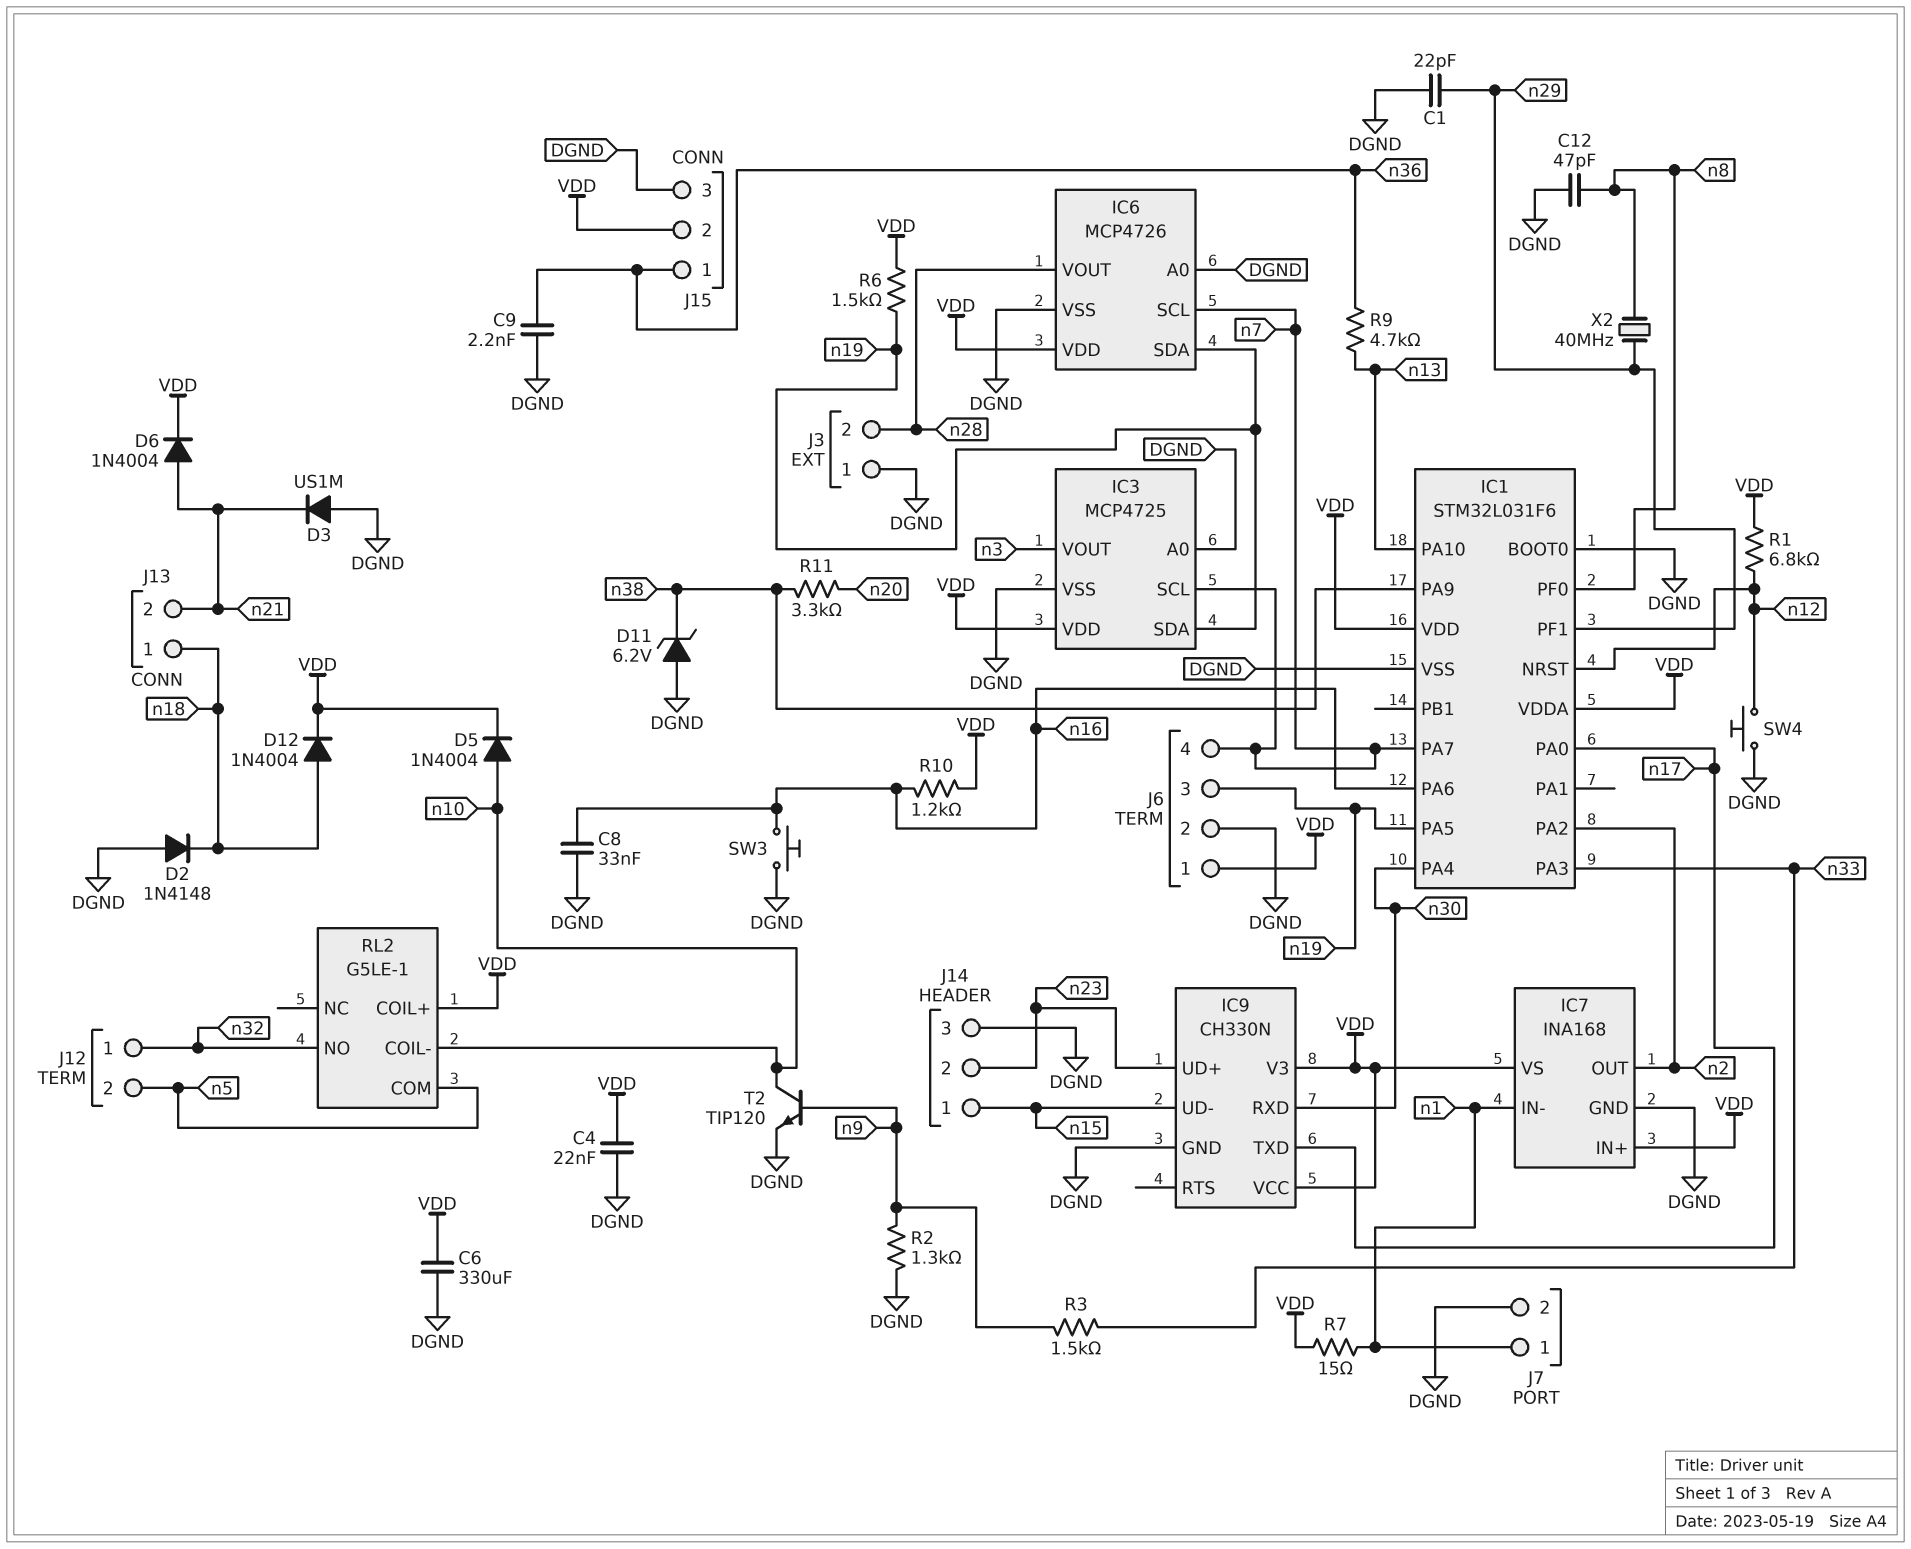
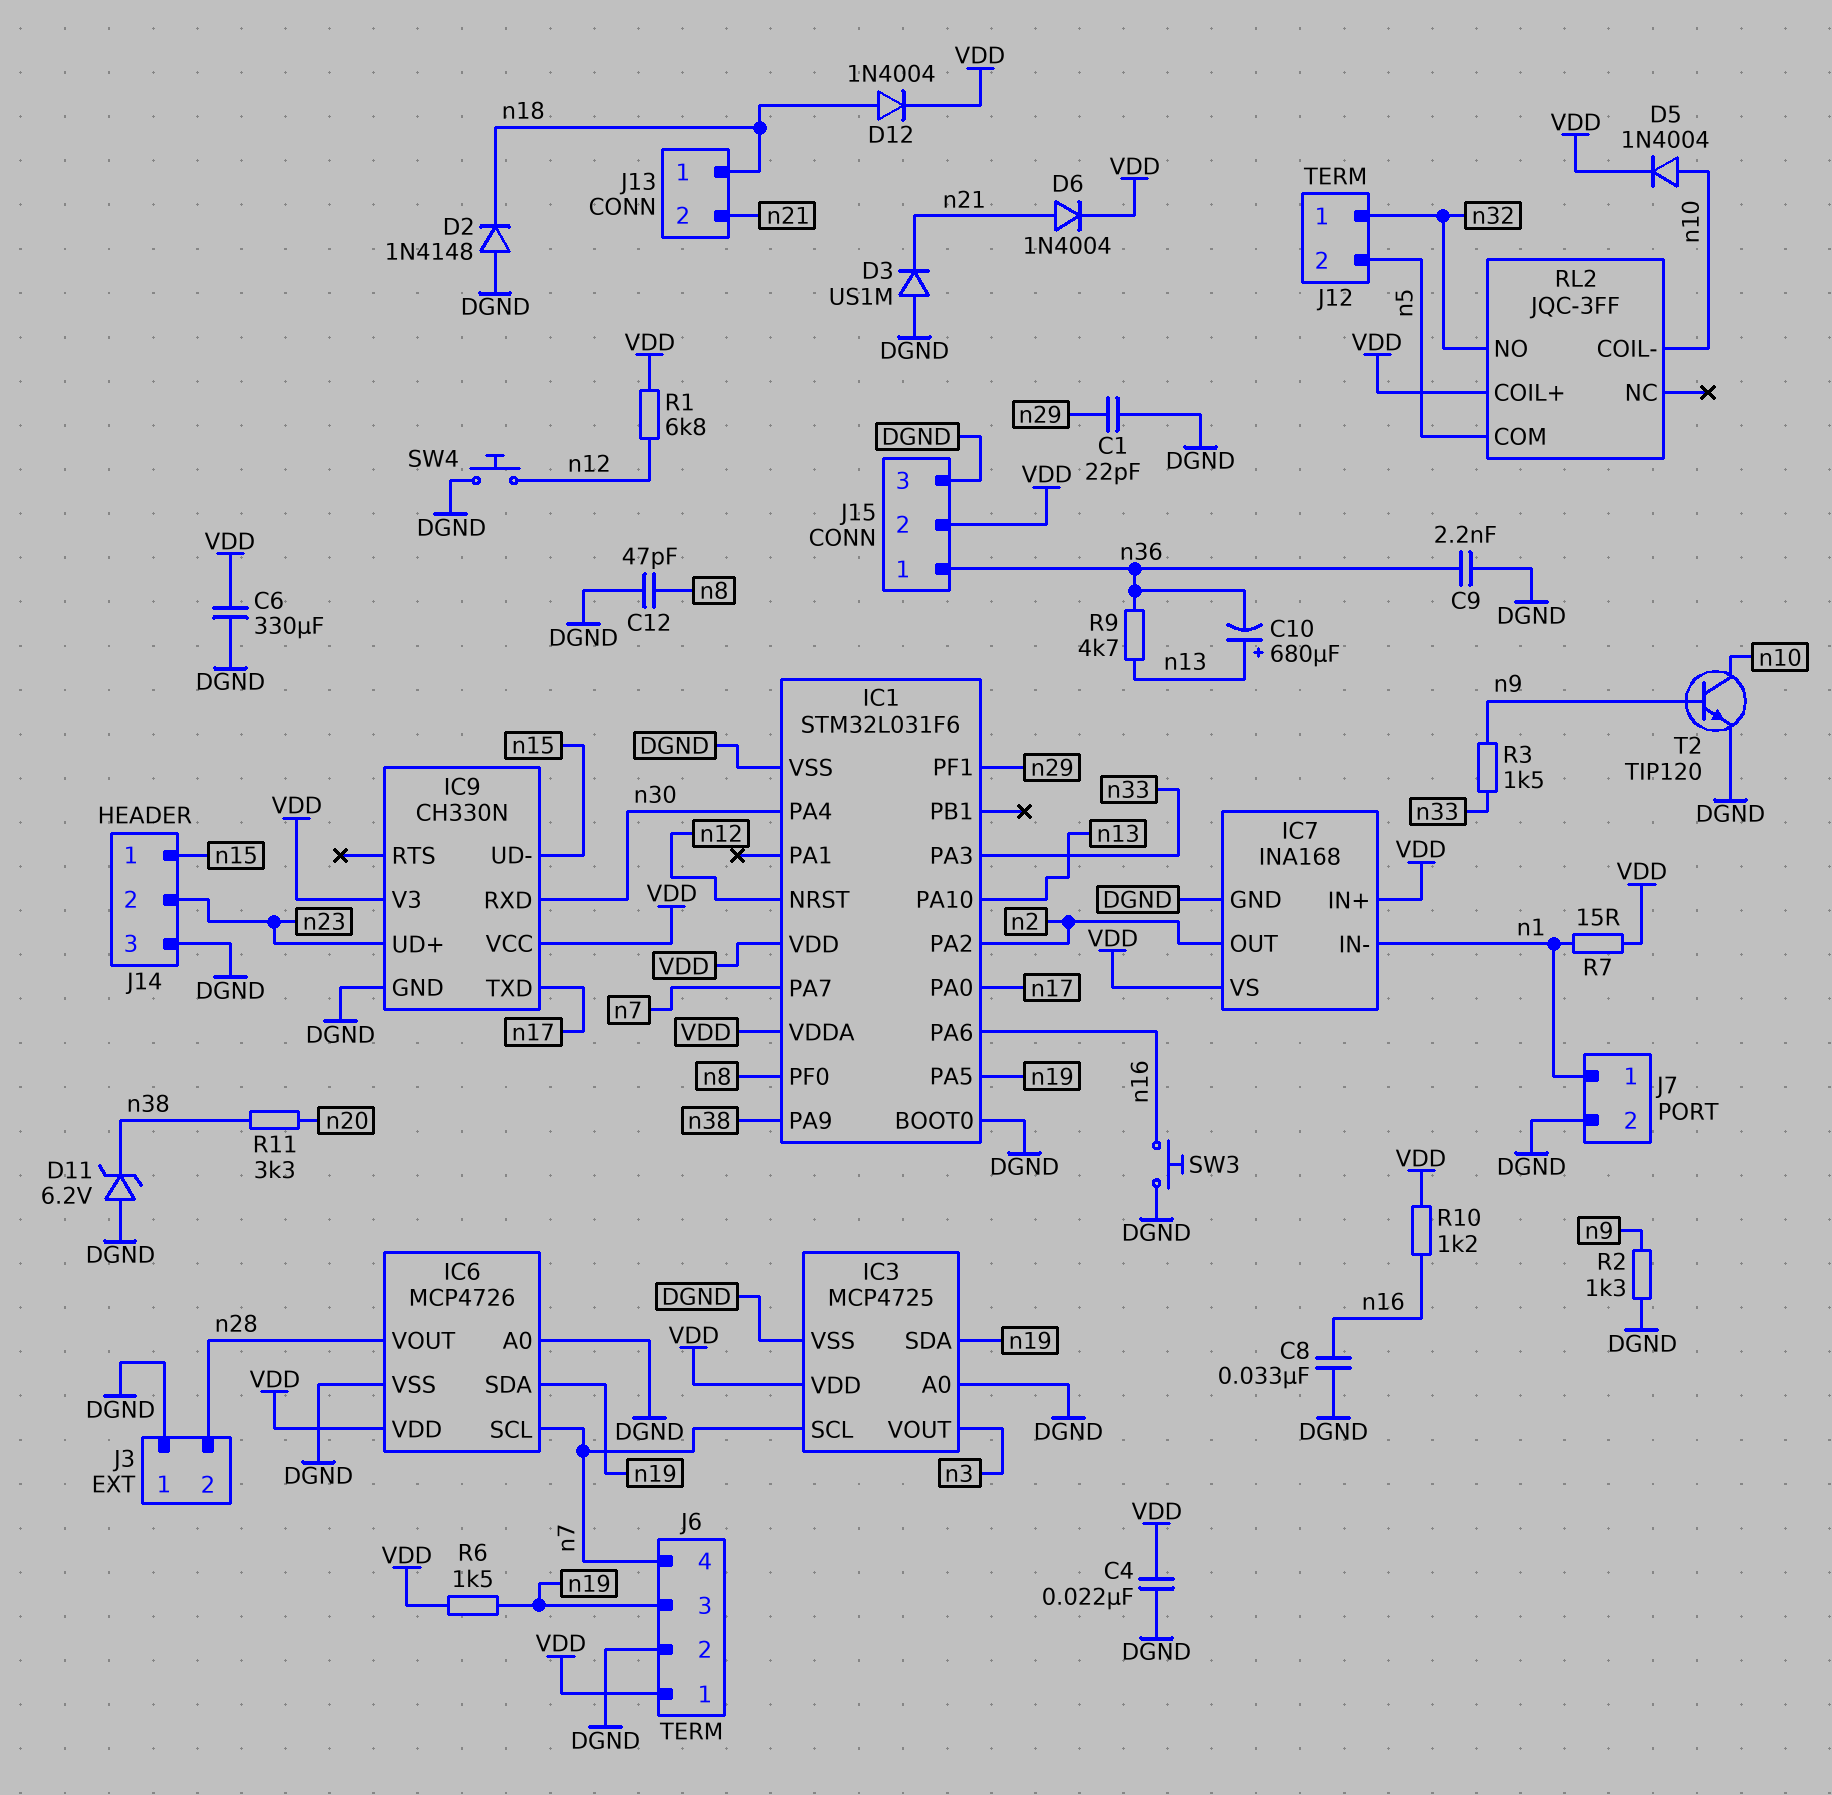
C10: none -> 680uF (plus n13, minus n36)
RL2: G5LE-1 -> JQC-3FF
X2: 40MHz (n8, n29) -> none

